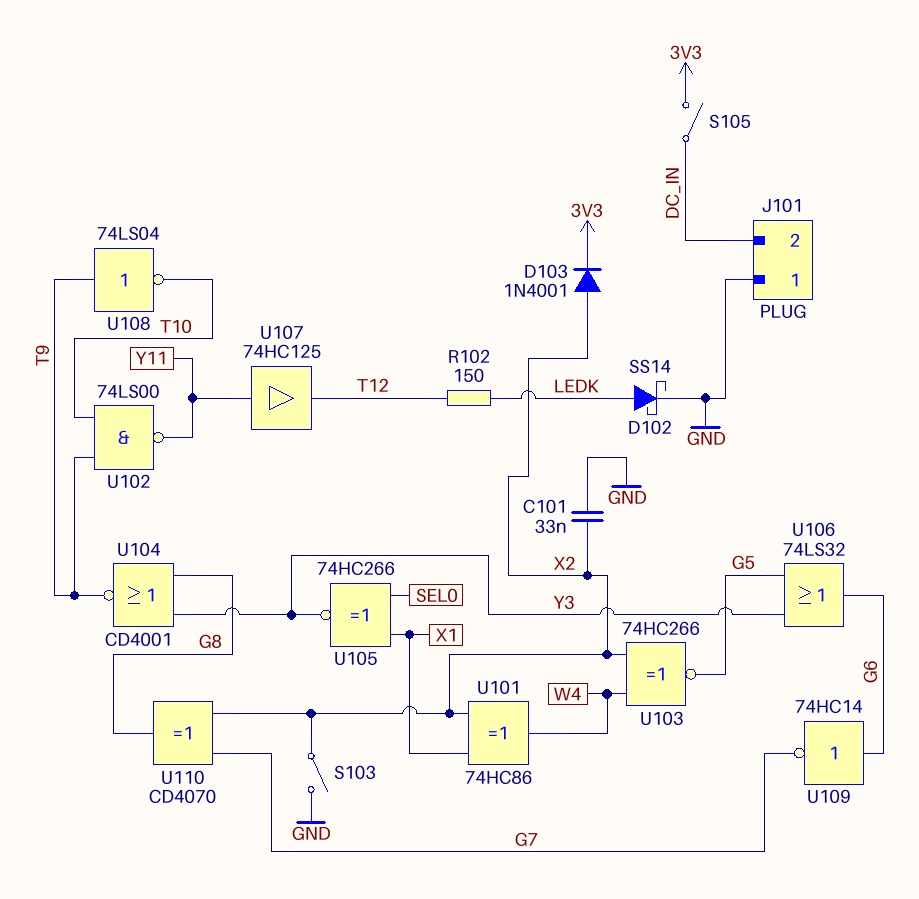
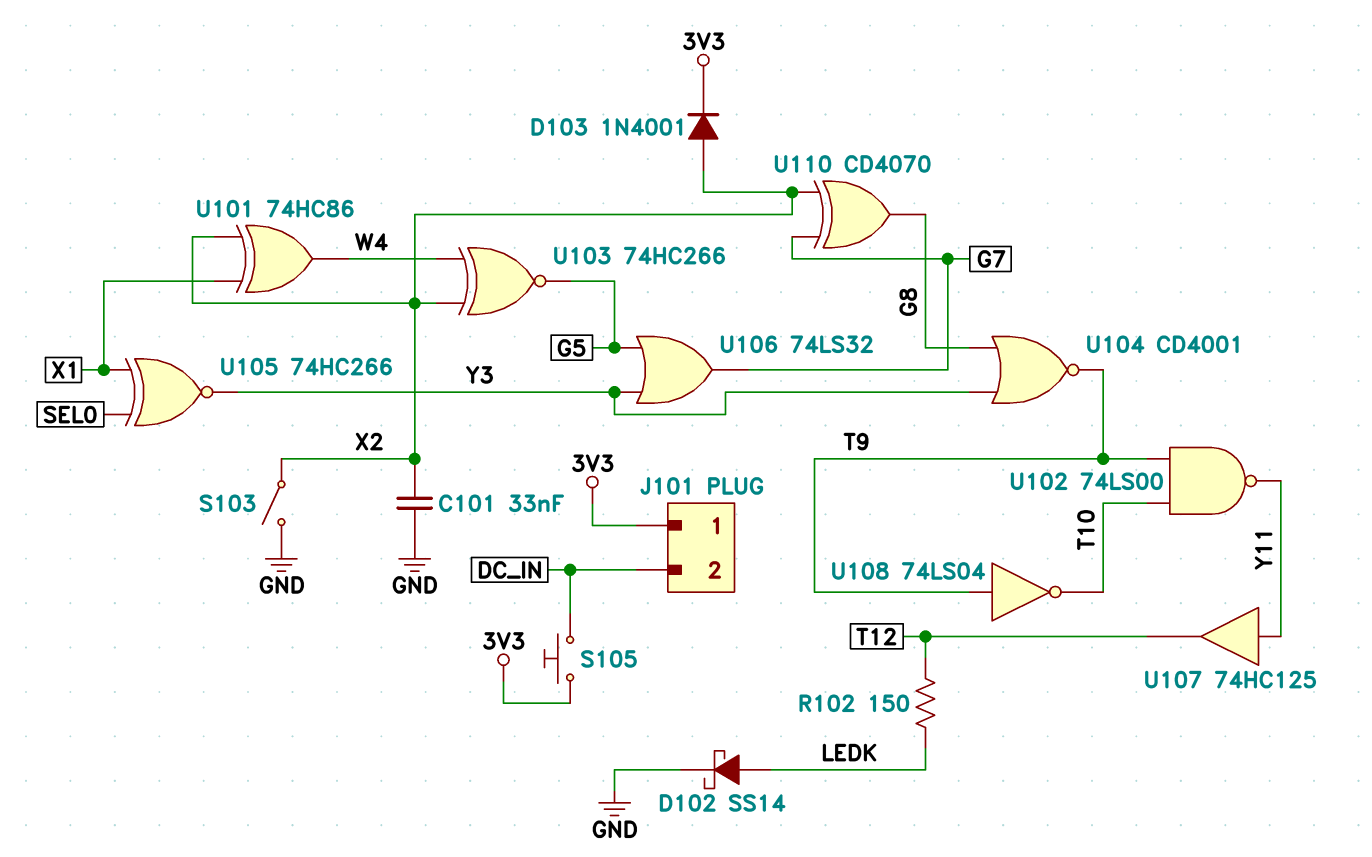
J101 pin 1: GND -> 3V3
S105: switch (3V3, DC_IN) -> button (3V3, DC_IN)
U106: OR 74LS32 (in G5, in Y3, out G6) -> OR 74LS32 (in G5, in Y3, out G7)
U109: NOT 74HC14 (in G6, out G7) -> none

